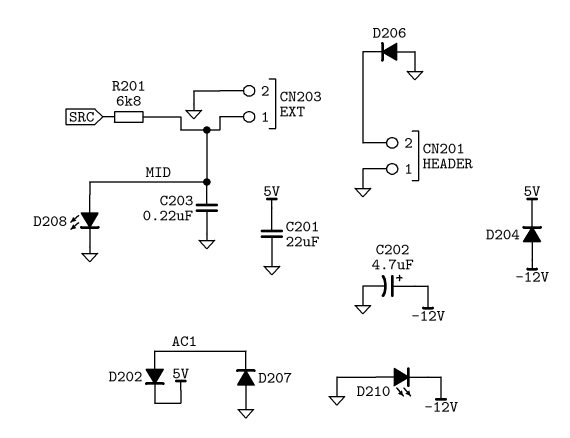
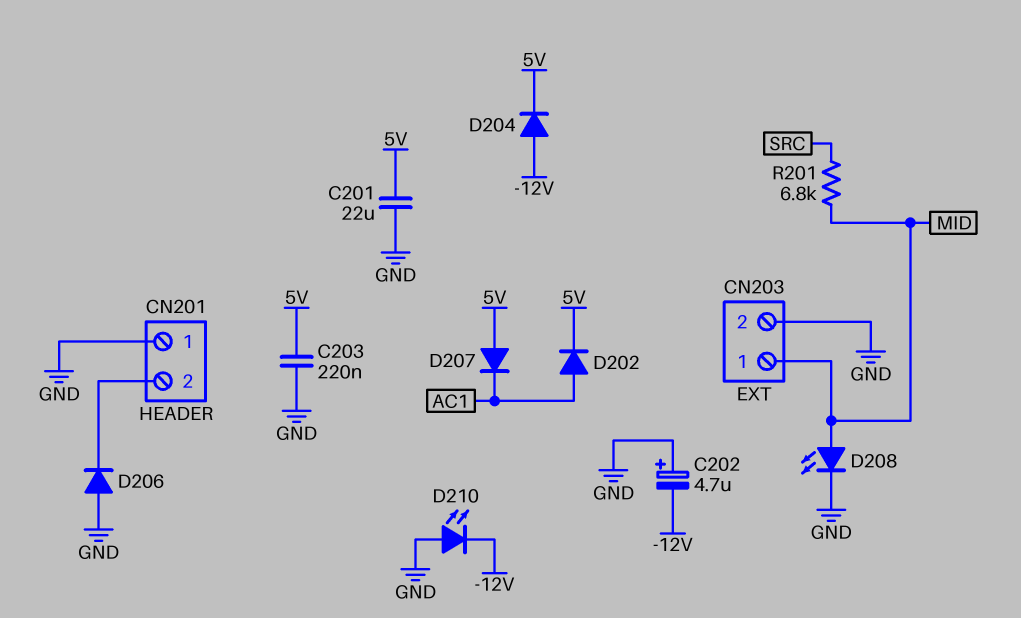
C202: 4.7uF (plus -12V, minus GND) -> 4.7uF (plus GND, minus -12V)
C203: 220nF (GND, MID) -> 220nF (5V, GND)
D207: diode (A GND, K AC1) -> diode (A 5V, K AC1)

